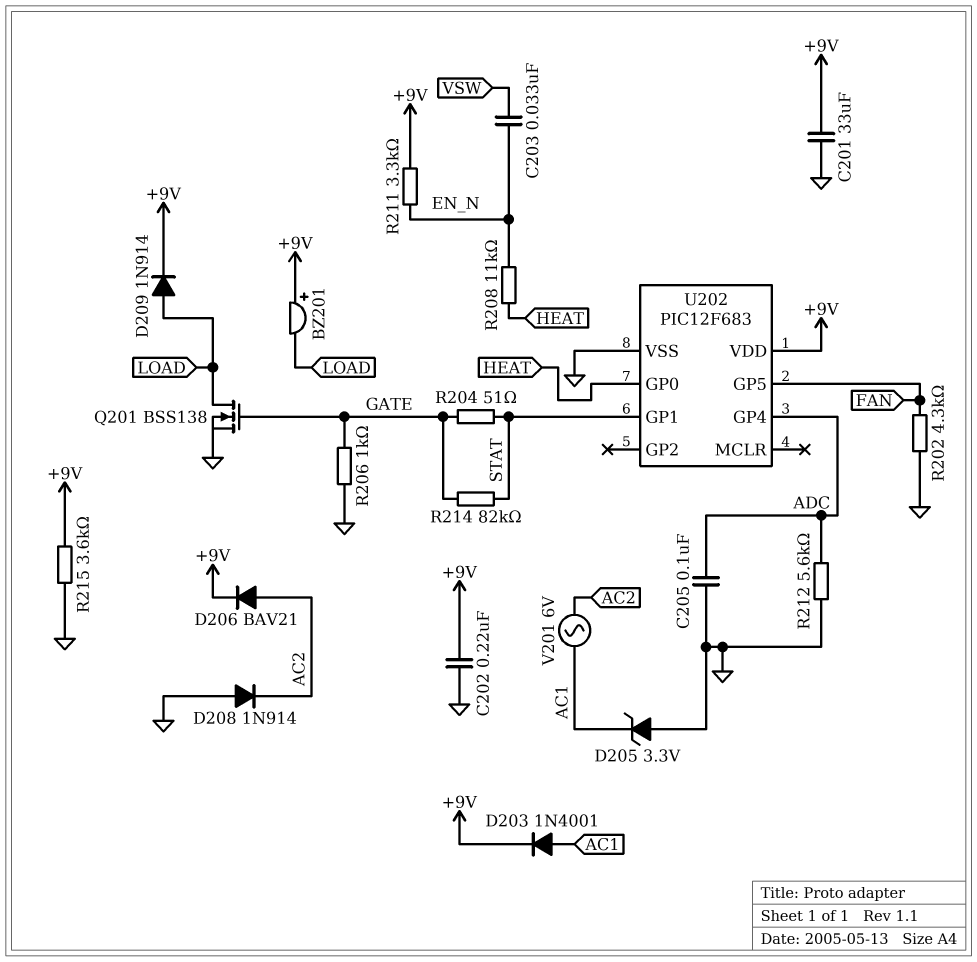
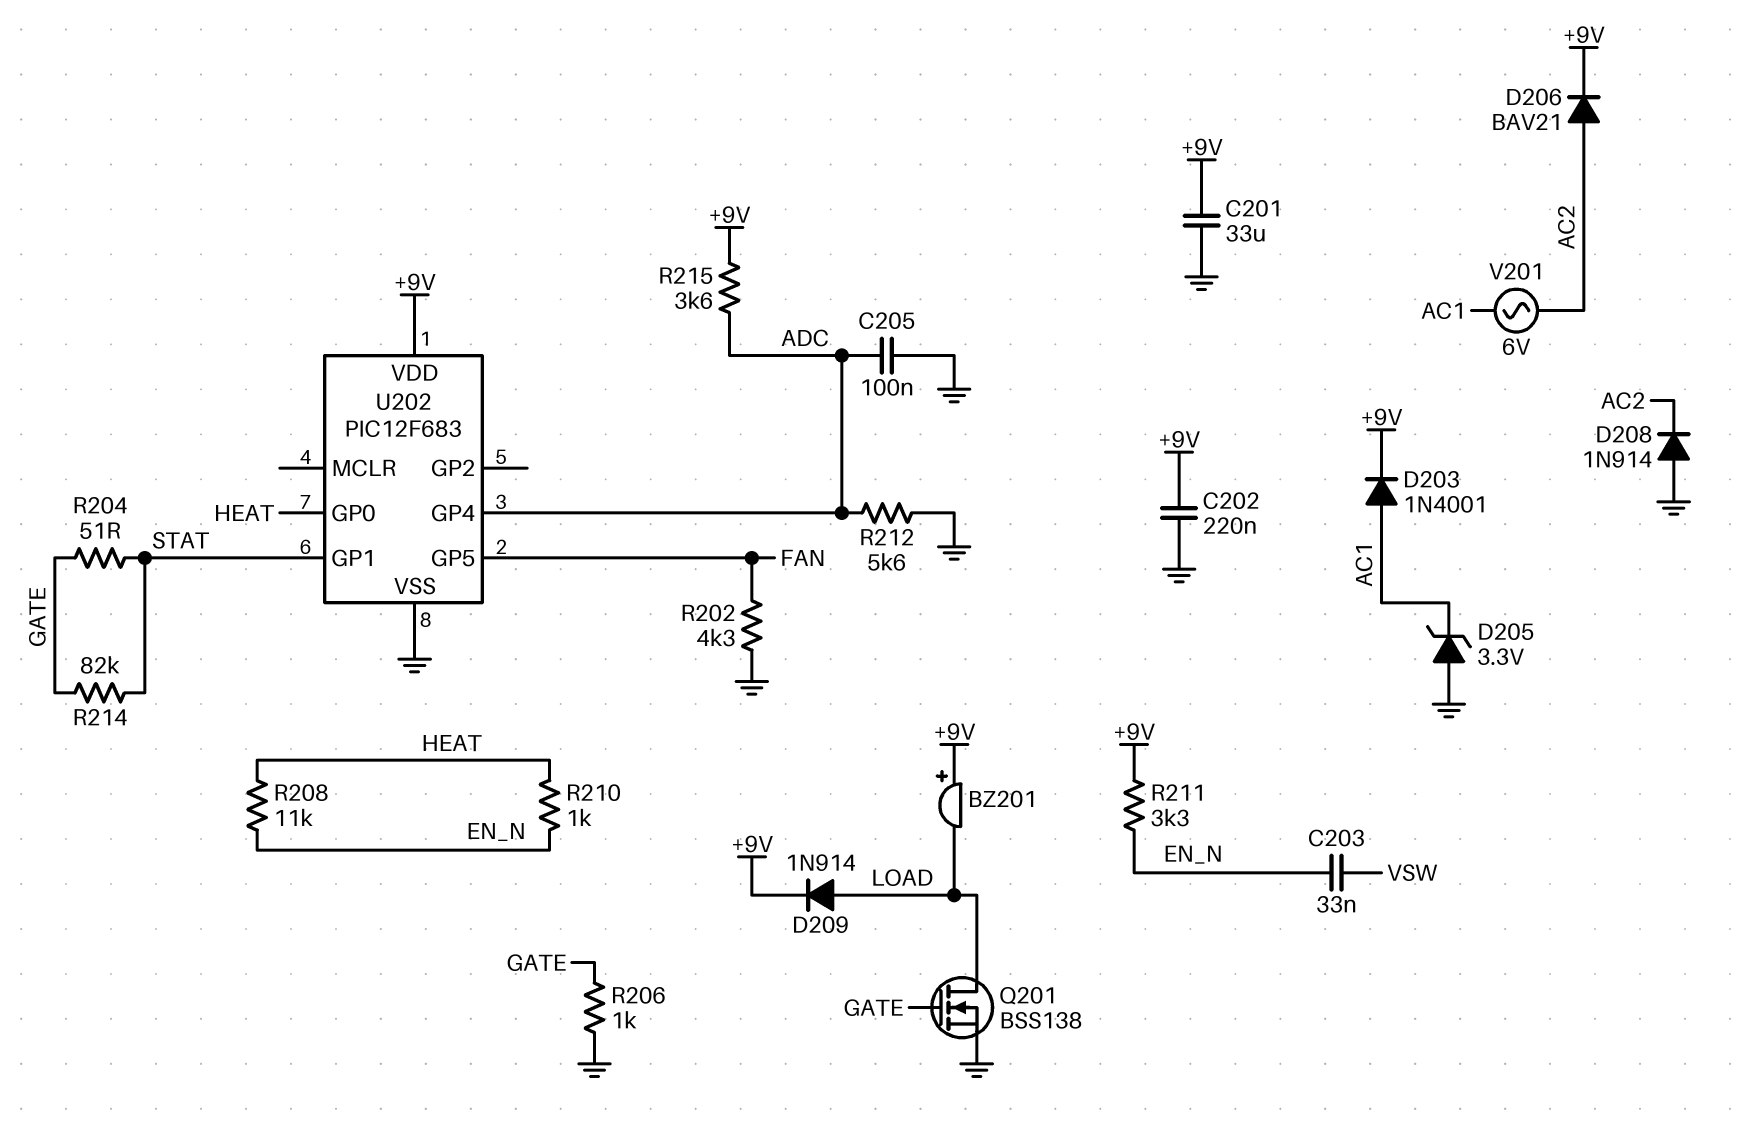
R210: none -> 1k (EN_N, HEAT)
R215: 3.6k (+9V, GND) -> 3.6k (+9V, ADC)

